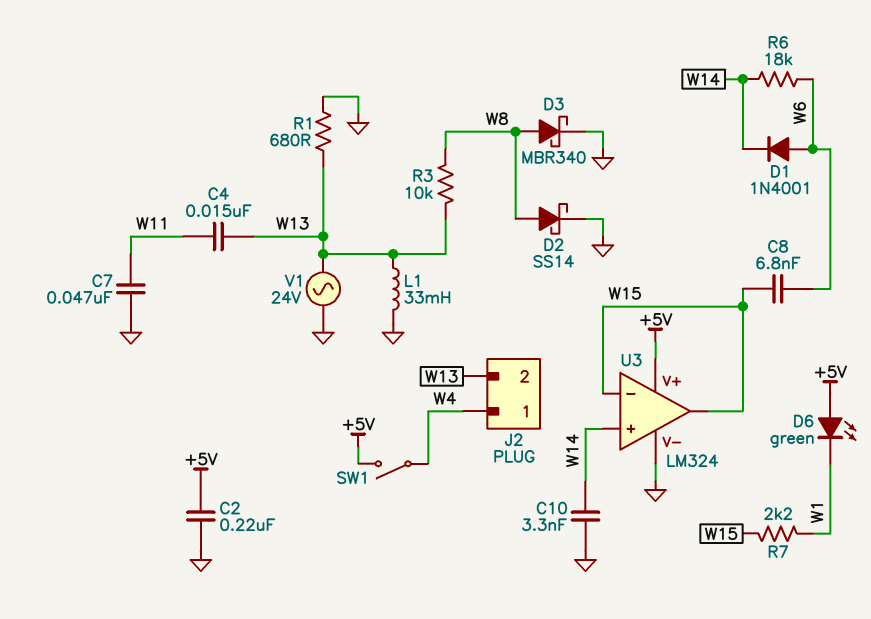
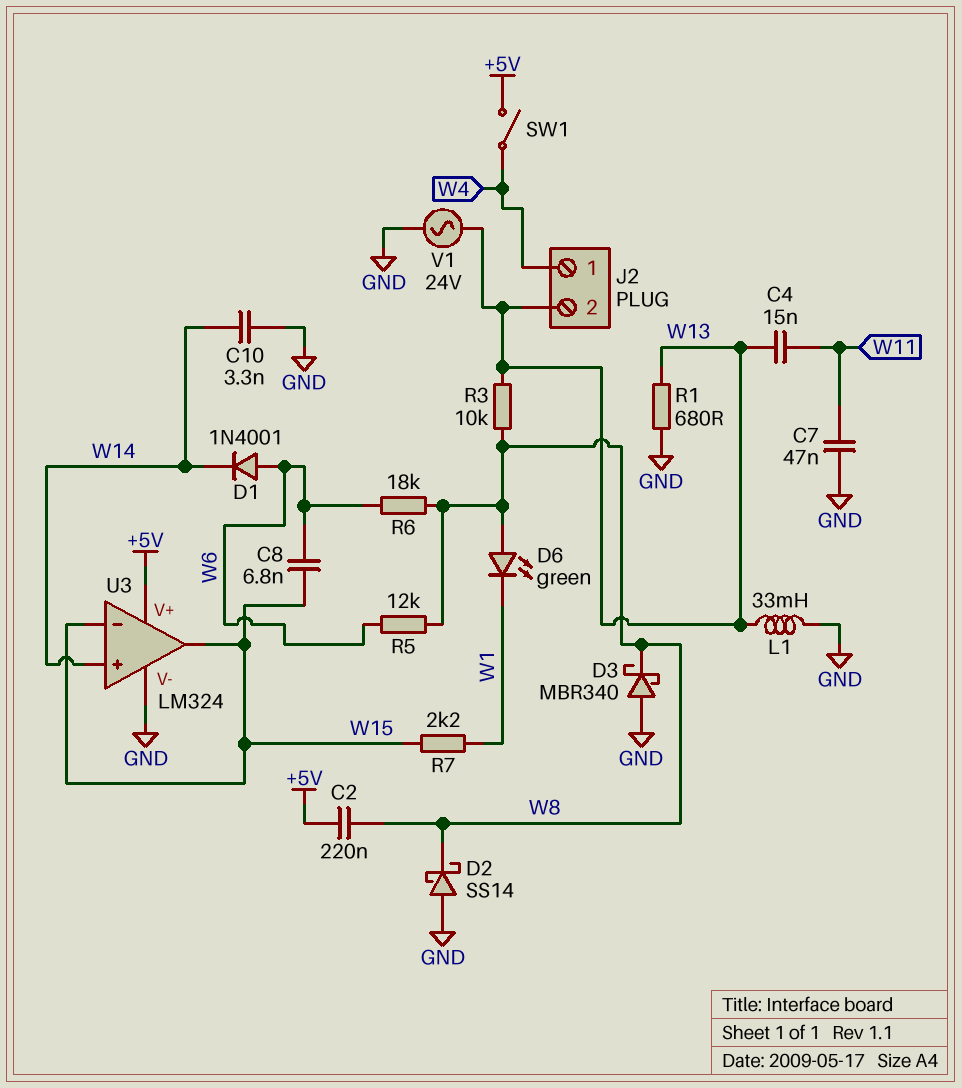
C2: 220nF (+5V, GND) -> 220nF (+5V, W8)
D2: schottky SS14 (A W8, K GND) -> schottky SS14 (A GND, K W8)
D3: schottky MBR340 (A W8, K GND) -> schottky MBR340 (A GND, K W8)
D6: LED green (A +5V, K W1) -> LED green (A W8, K W1)
R5: none -> 12k (W6, W8)
R6: 18k (W6, W14) -> 18k (W6, W8)

